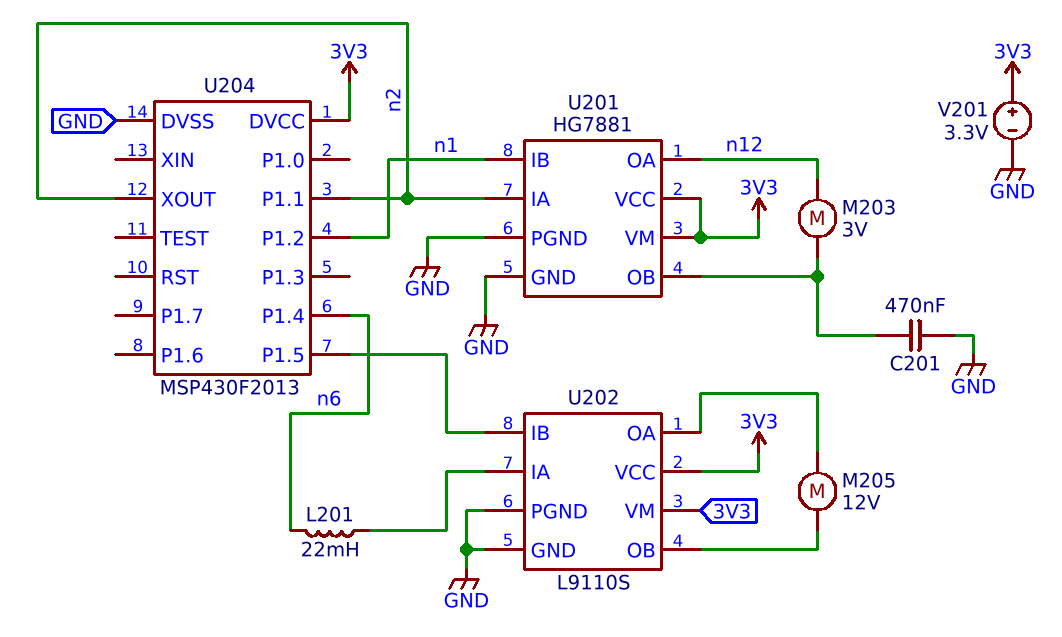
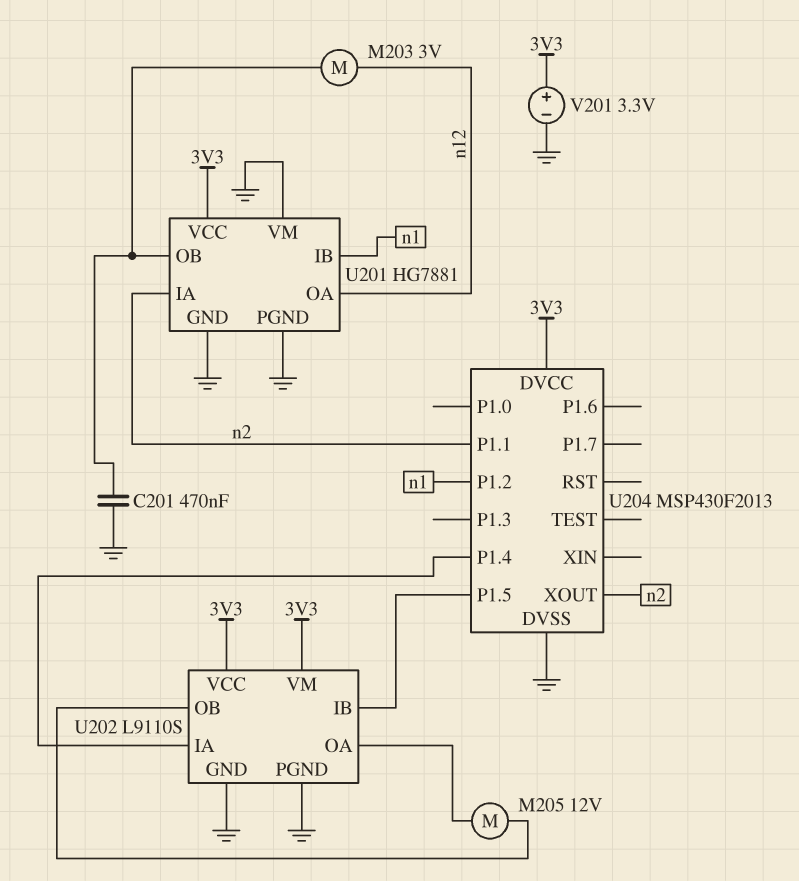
L201: 22mH (U202/IA, n6) -> none
U201 pin VM: 3V3 -> GND
U204 pin P1.4: n6 -> U202/IA

